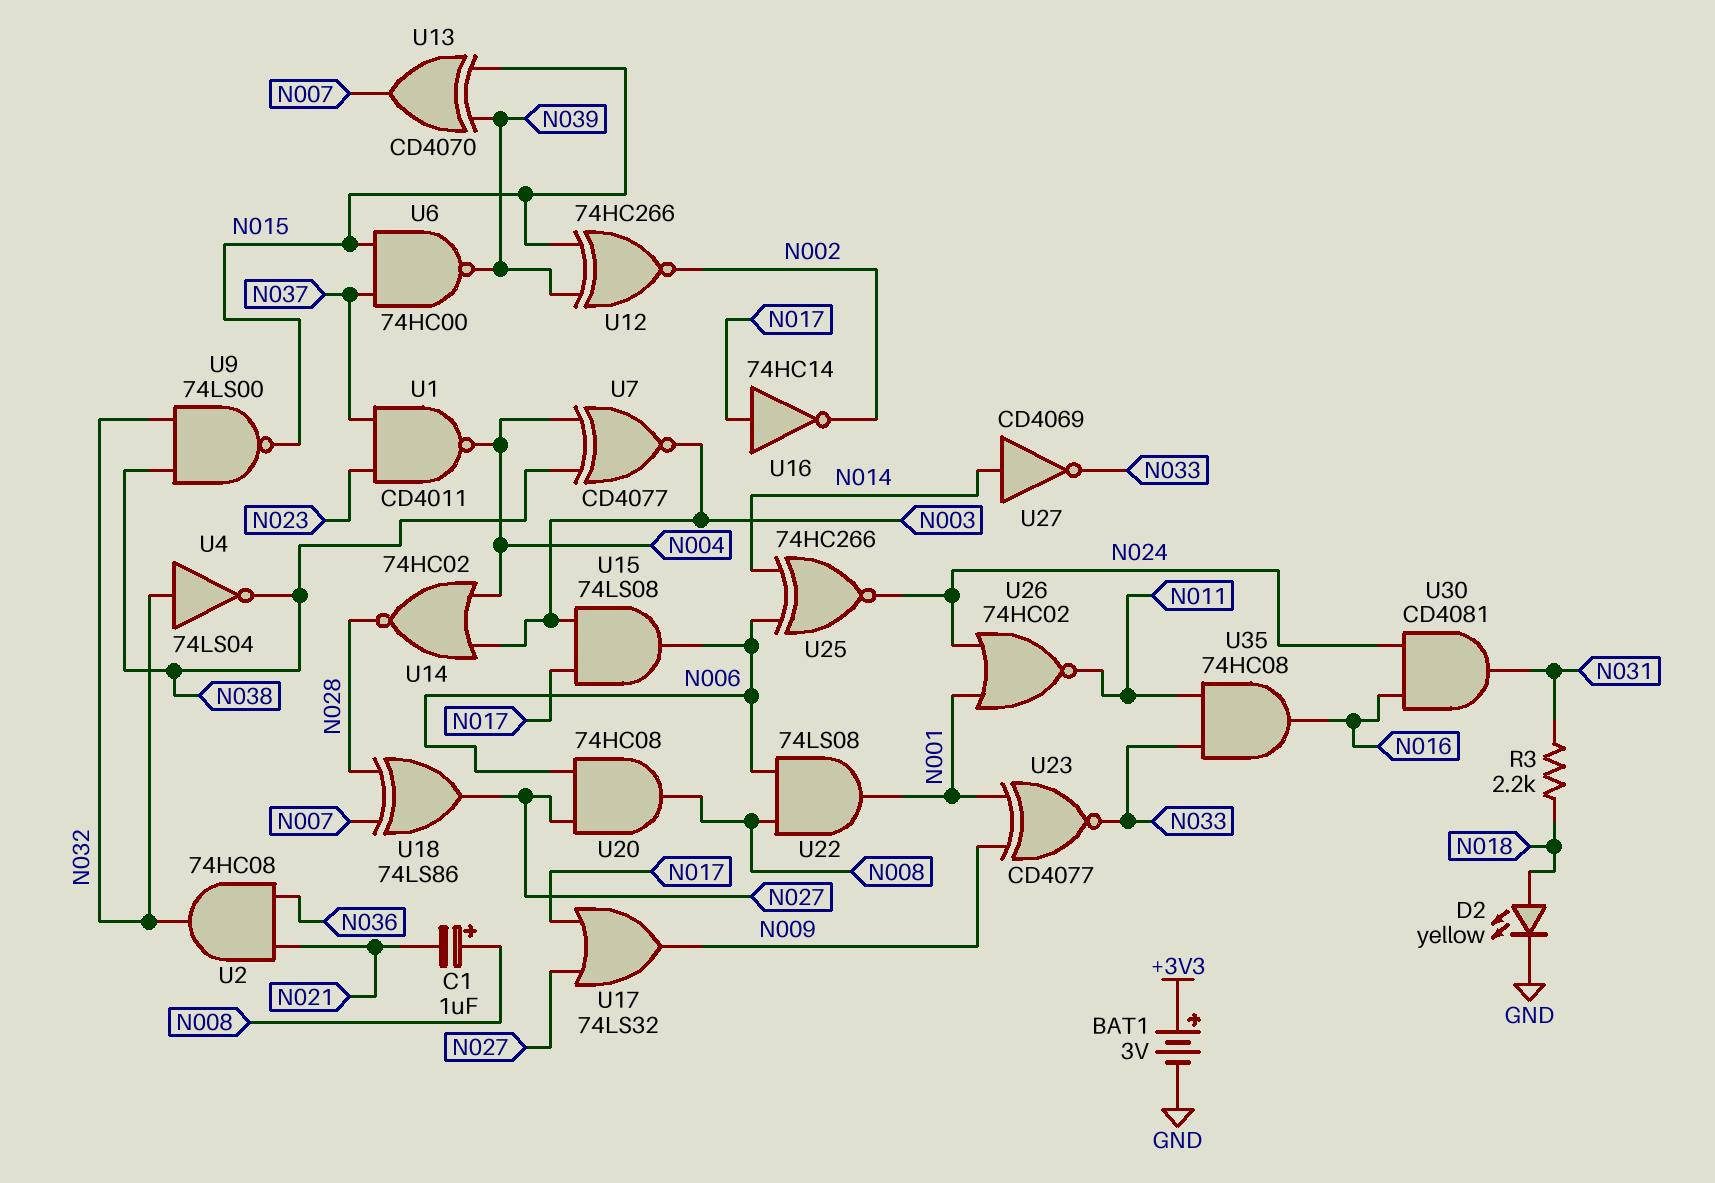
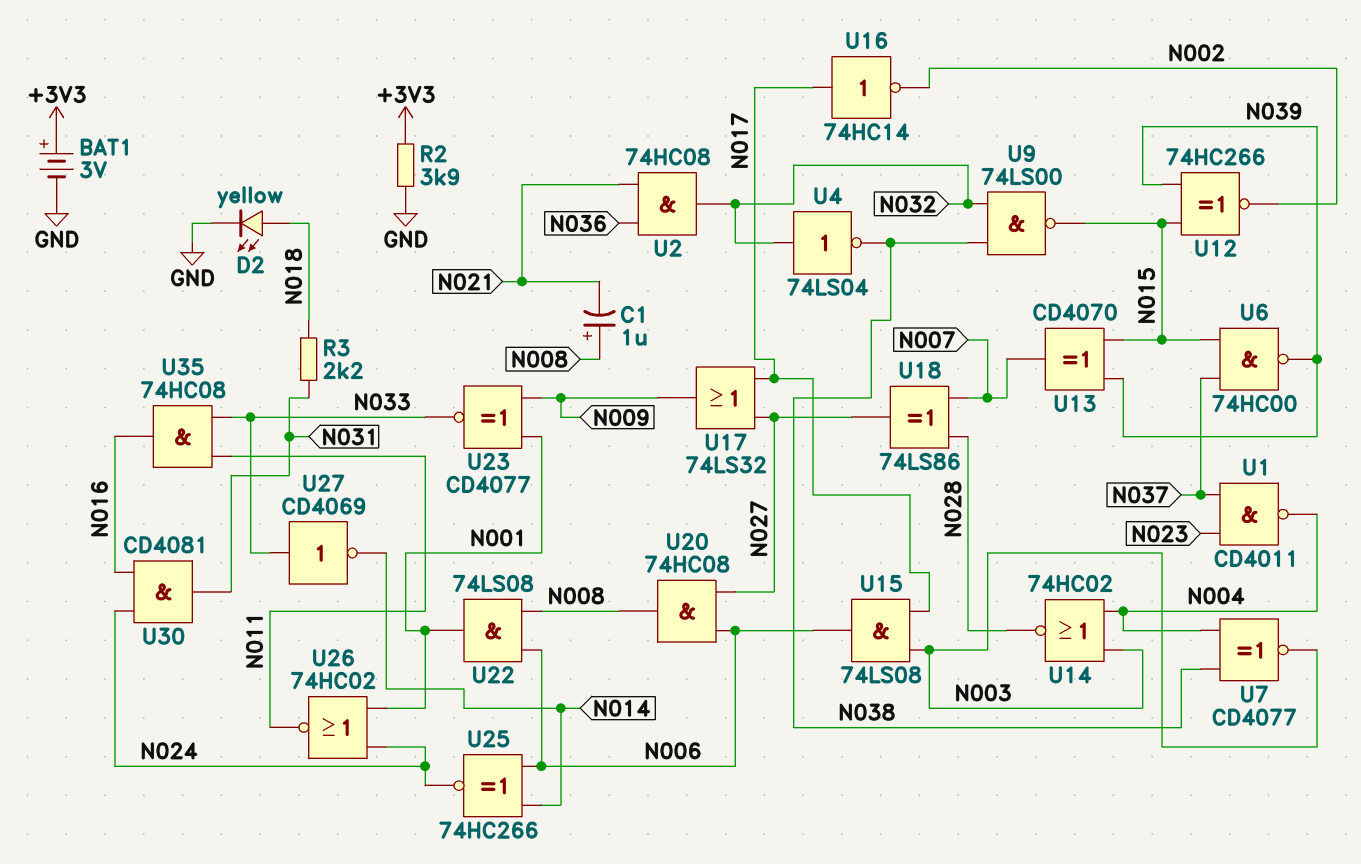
R2: none -> 3.9k (+3V3, GND)
U27: NOT CD4069 (in N014, out N033) -> NOT CD4069 (in N033, out N014)

